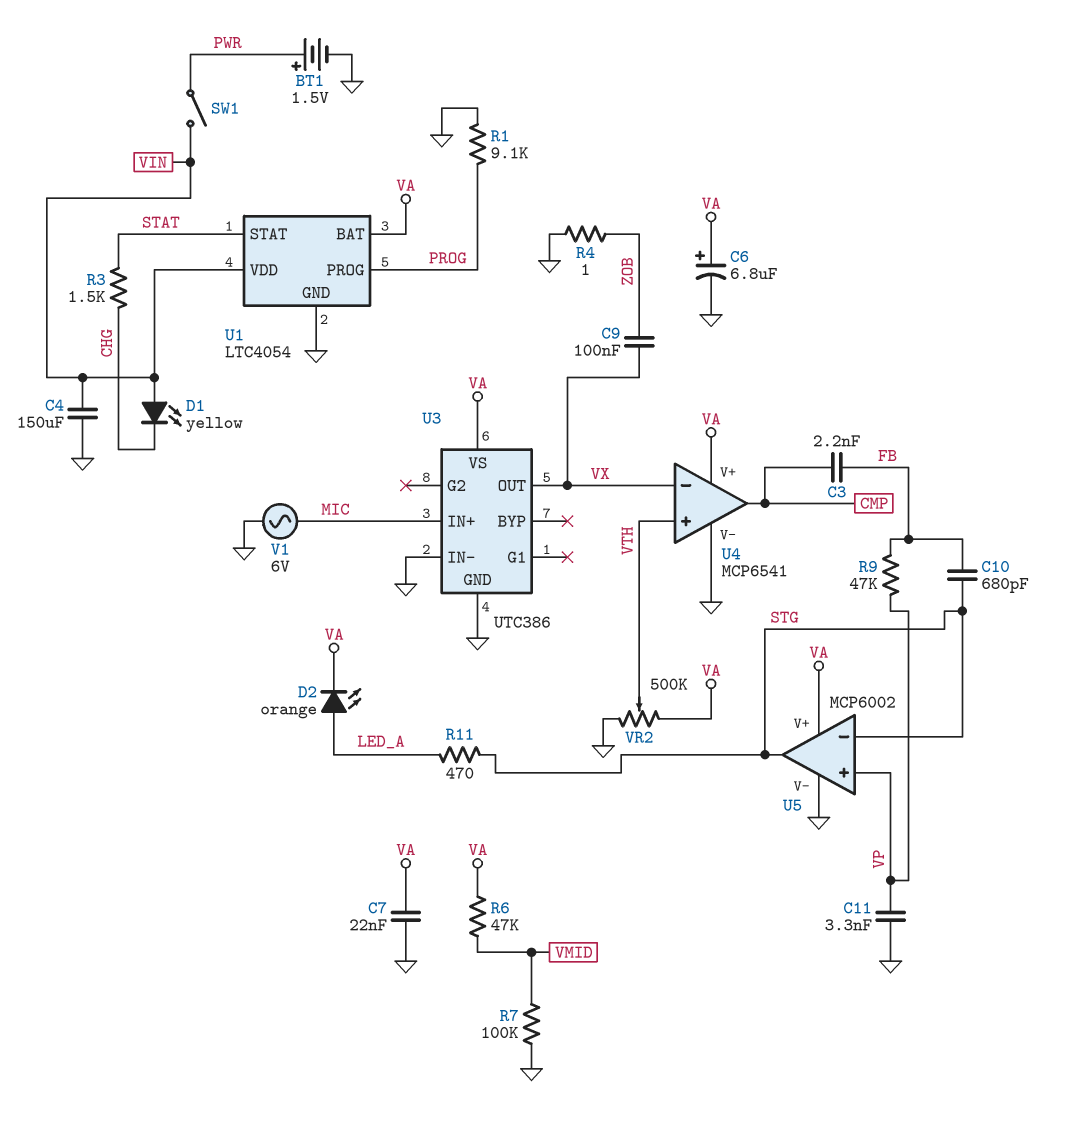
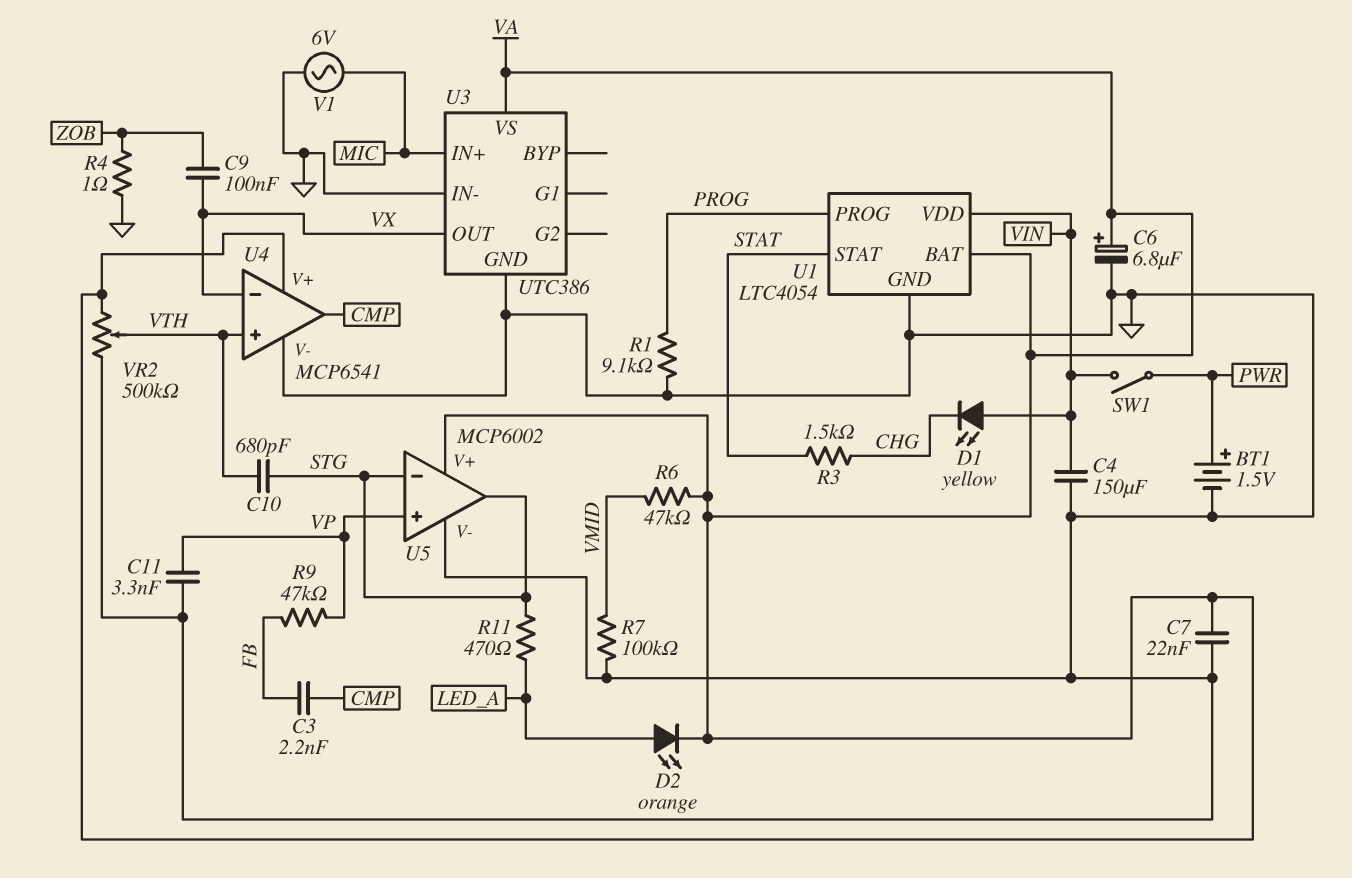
C10: 680pF (FB, STG) -> 680pF (STG, VTH)

